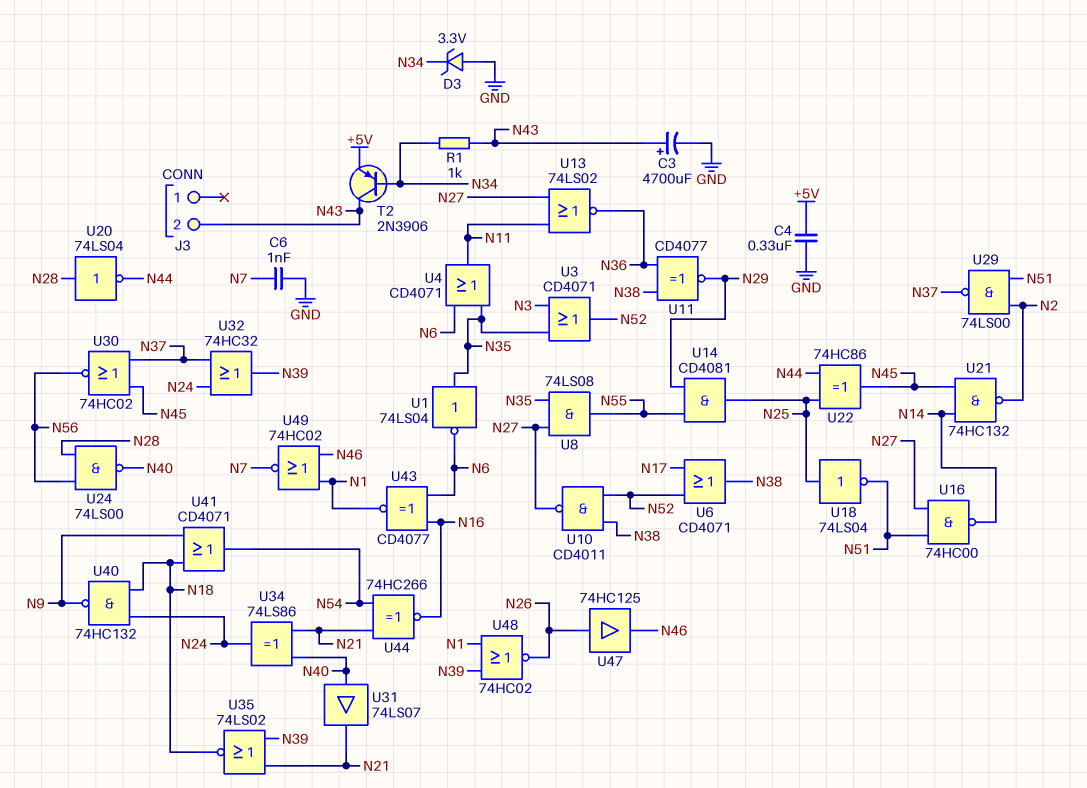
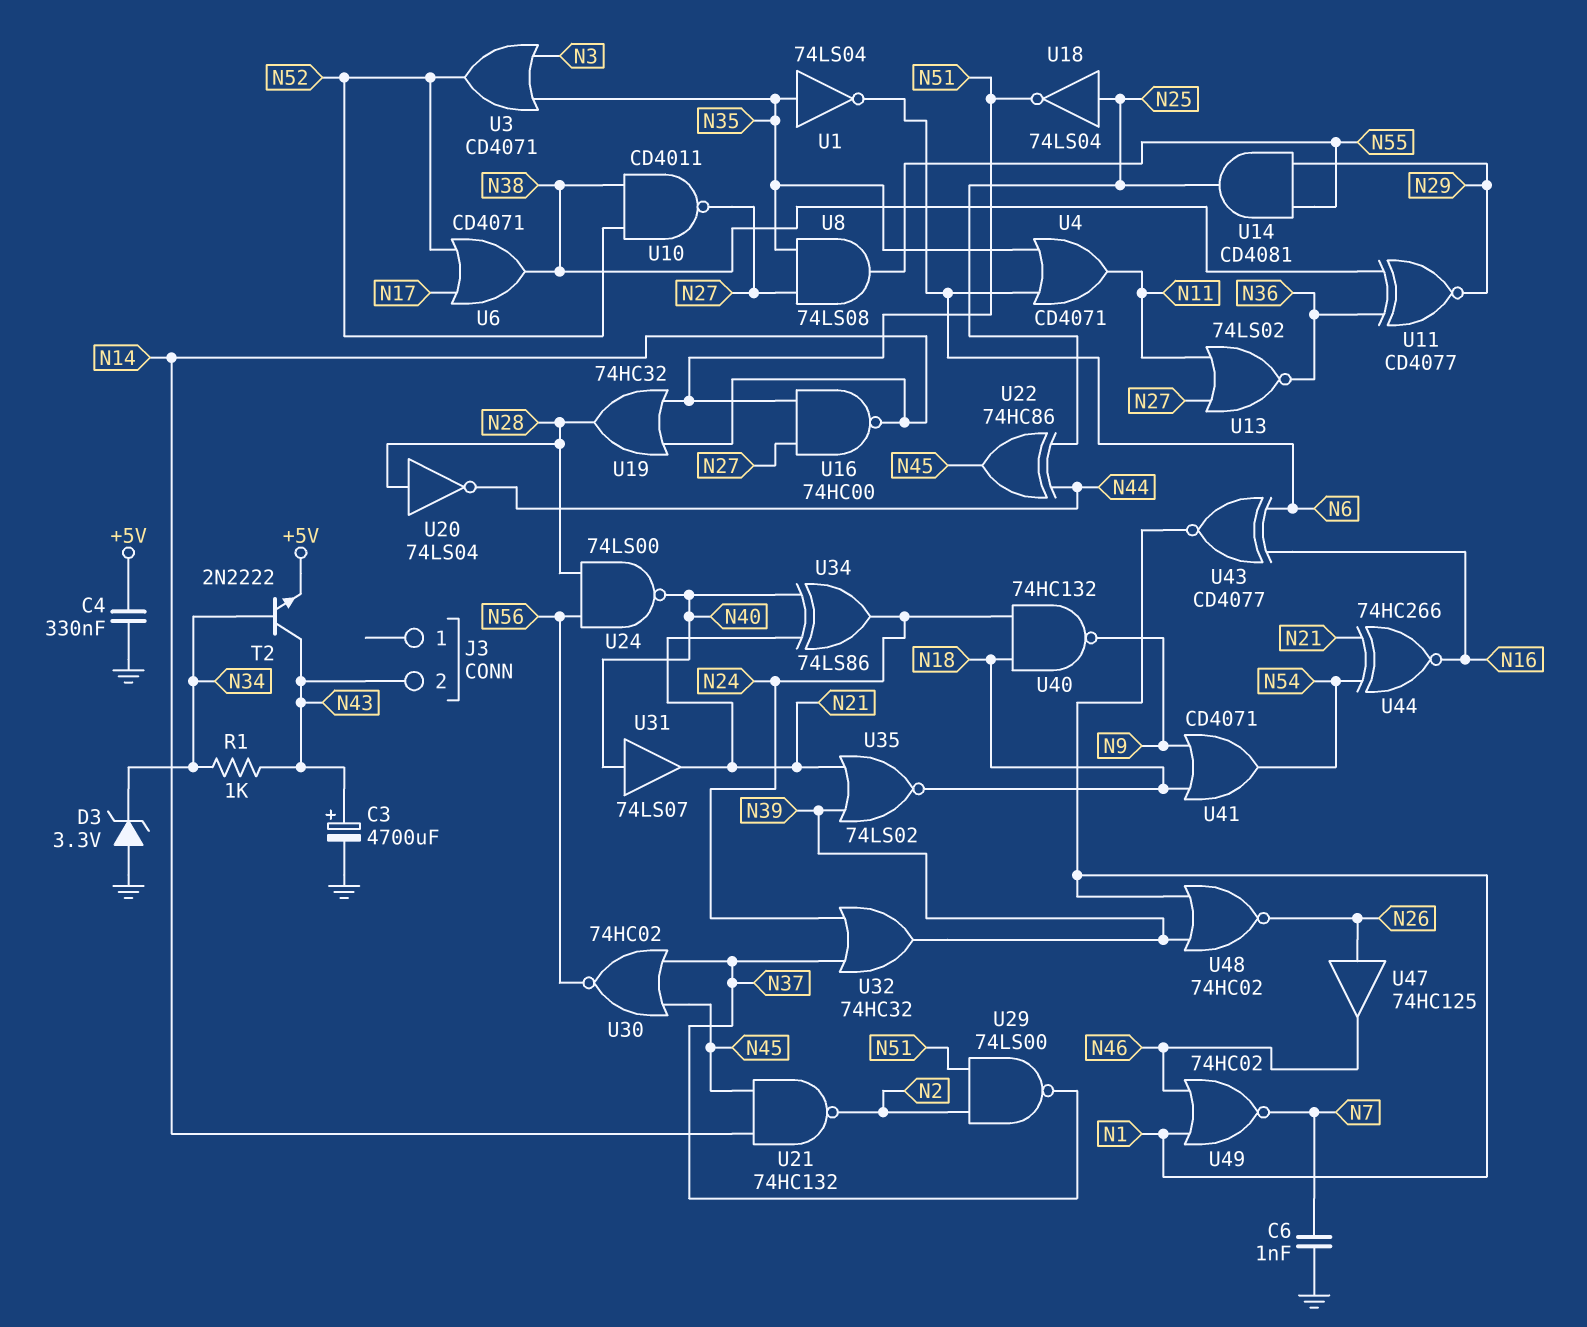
T2: PNP 2N3906 (B N34, C N43, E +5V) -> NPN 2N2222 (B N34, C N43, E +5V)
U19: none -> OR 74HC32 (in N14, in N51, out N28)

